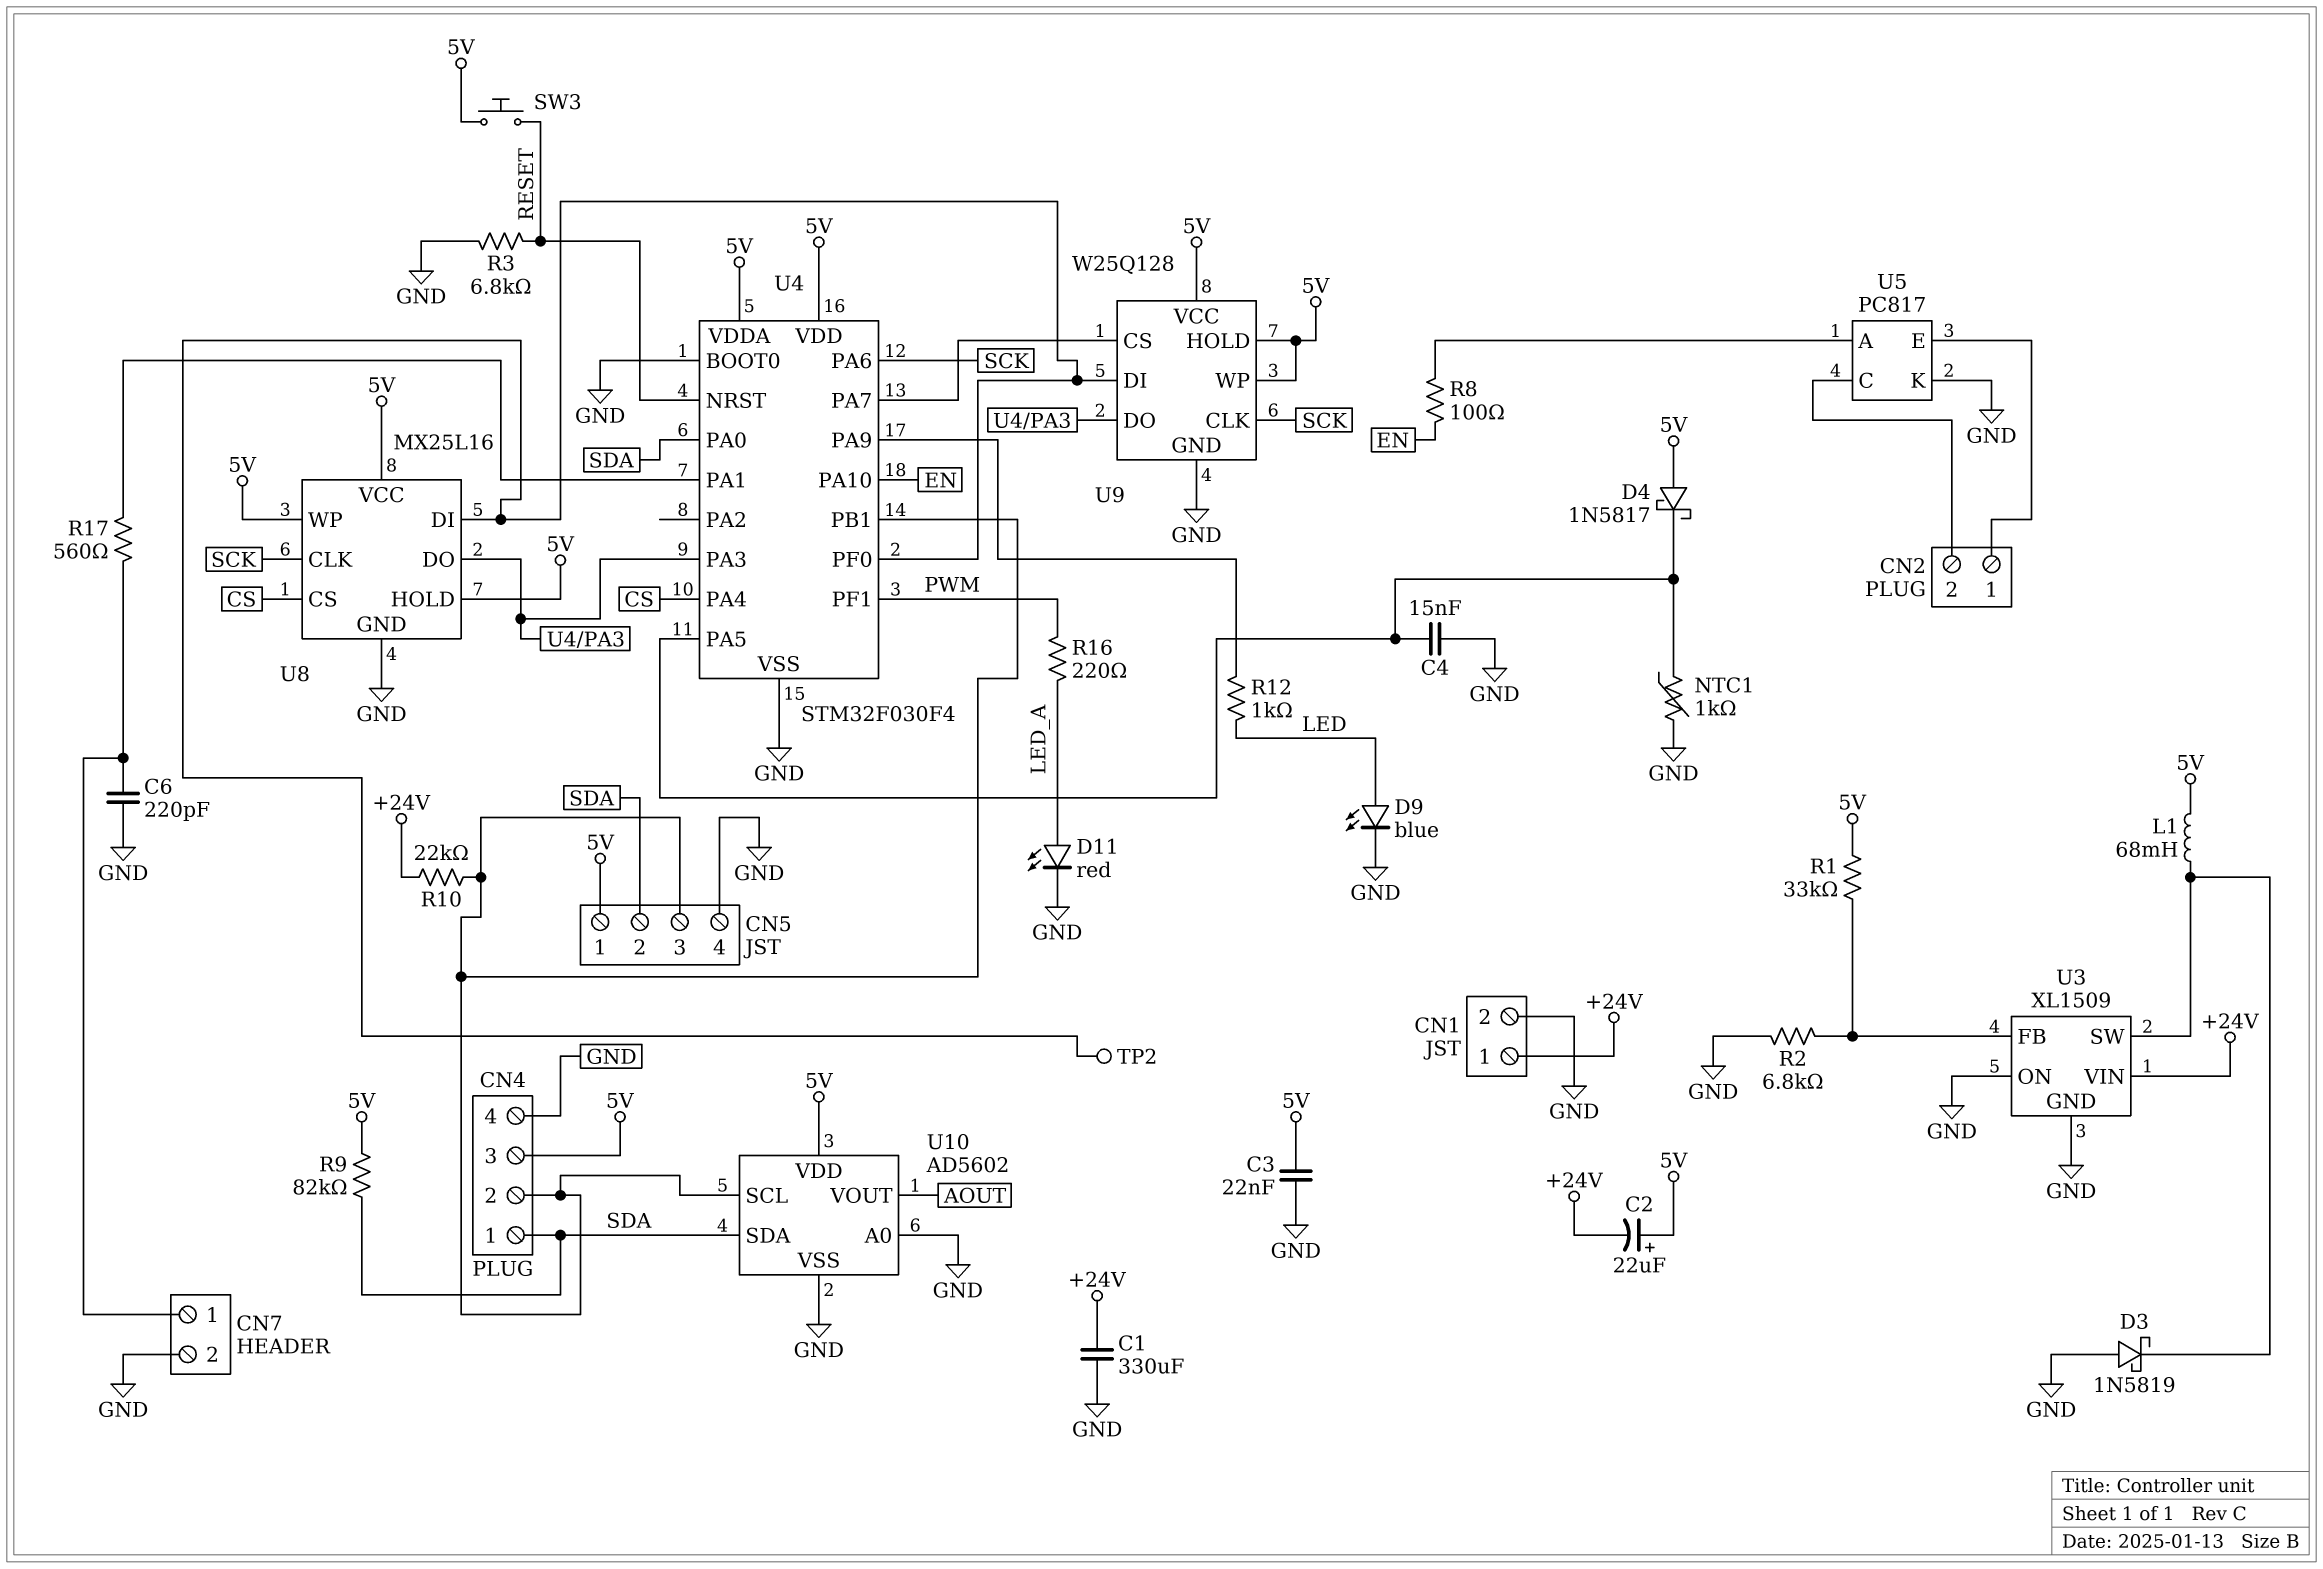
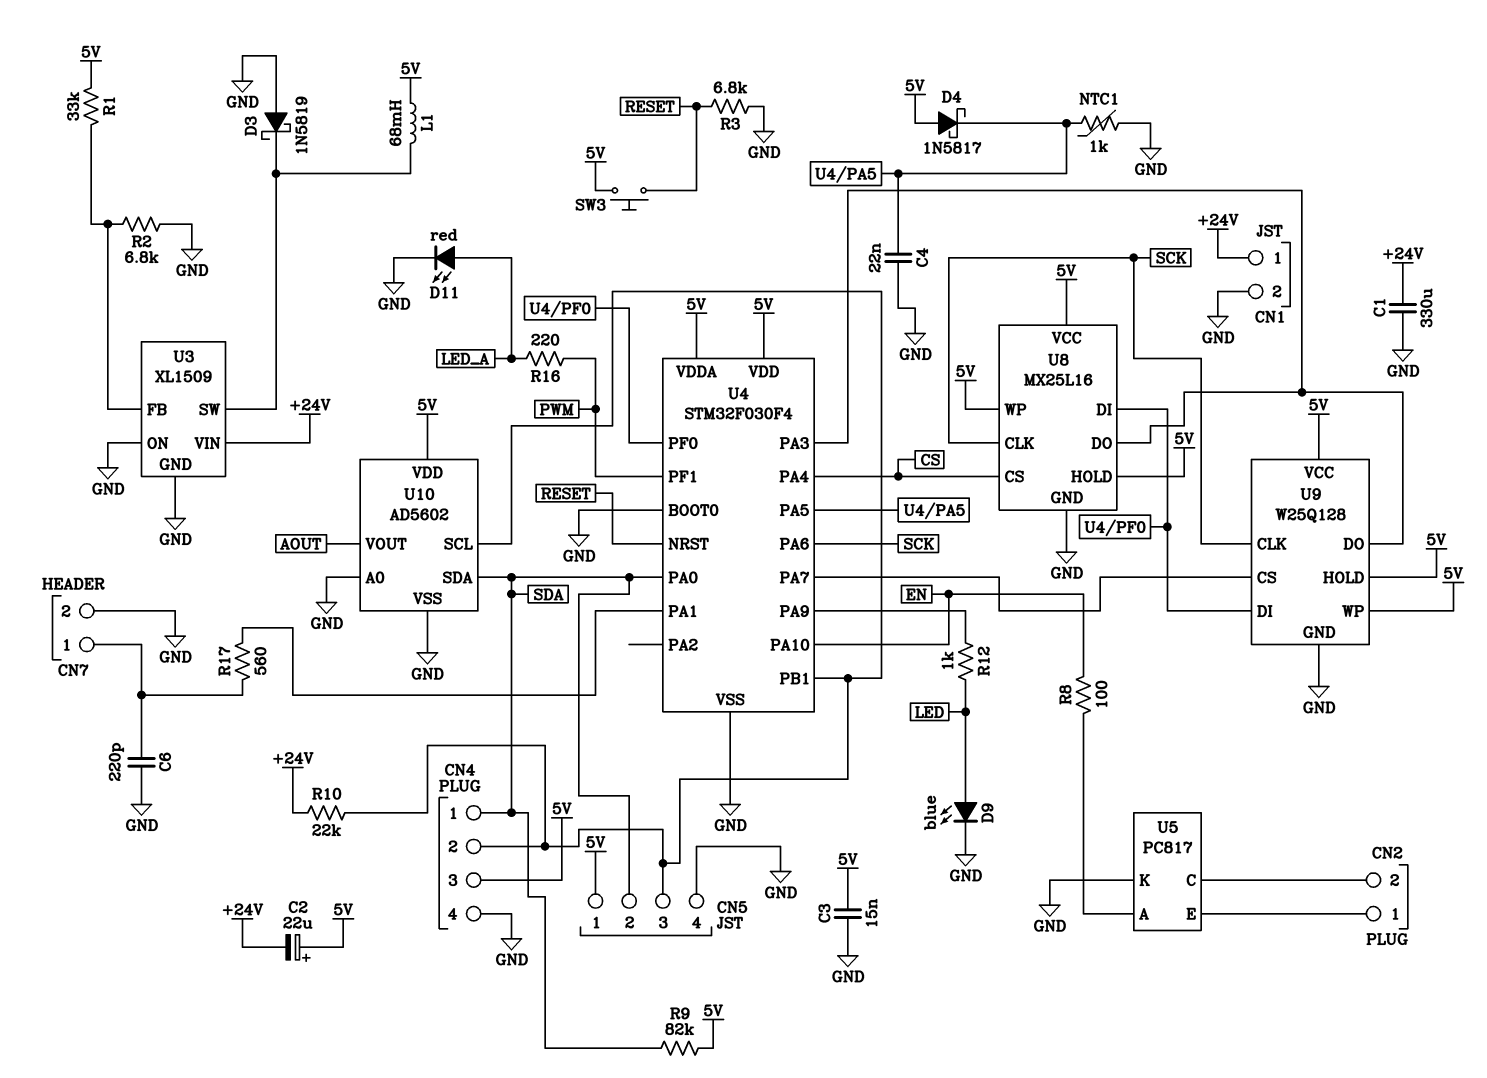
C3: 22nF (5V, GND) -> 15nF (5V, GND)
C4: 15nF (GND, U4/PA5) -> 22nF (GND, U4/PA5)
TP2: test point (U4/PF0) -> none

